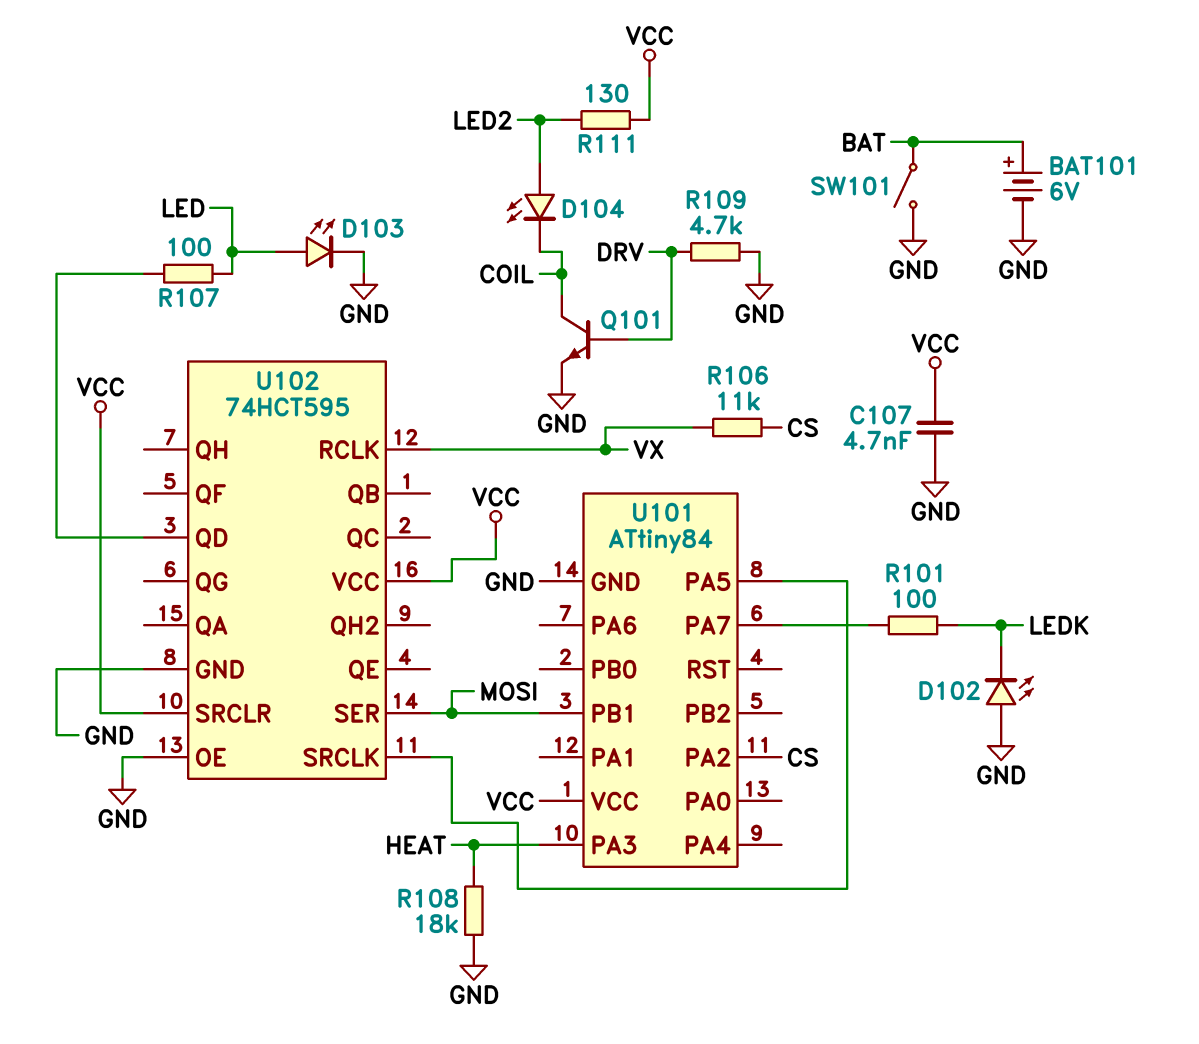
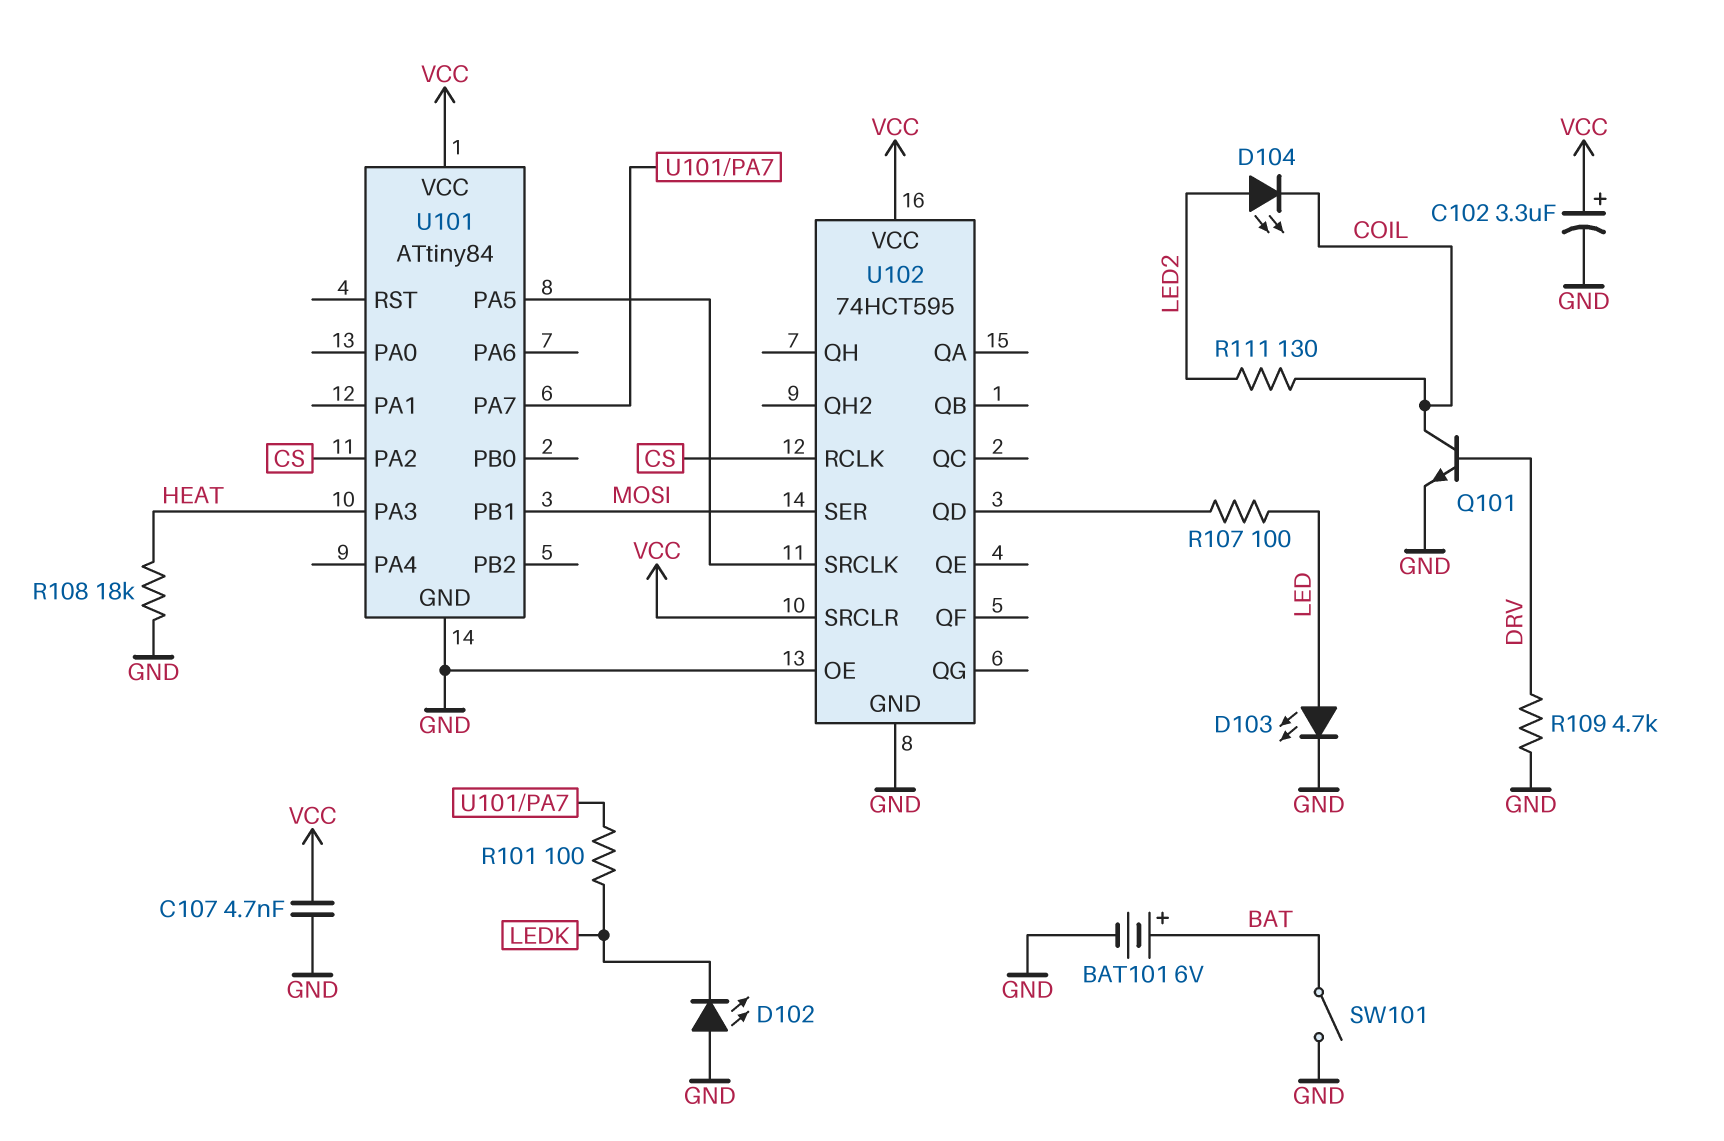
C102: none -> 3.3uF (plus VCC, minus GND)
R106: 11k (CS, VX) -> none
R111: 130 (LED2, VCC) -> 130 (COIL, LED2)
U102 pin RCLK: VX -> CS

